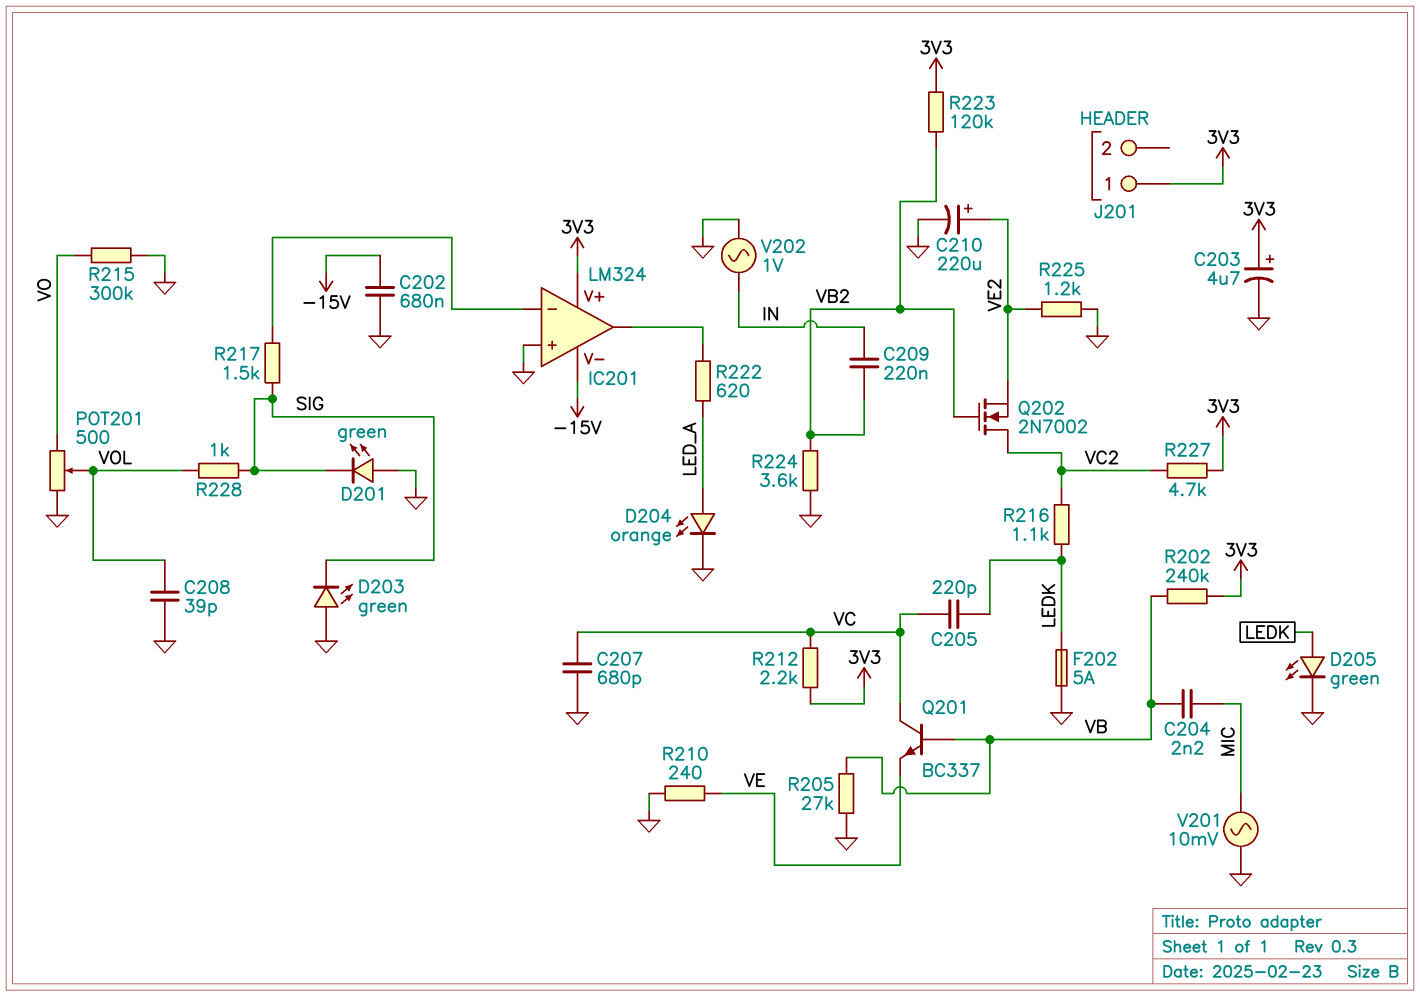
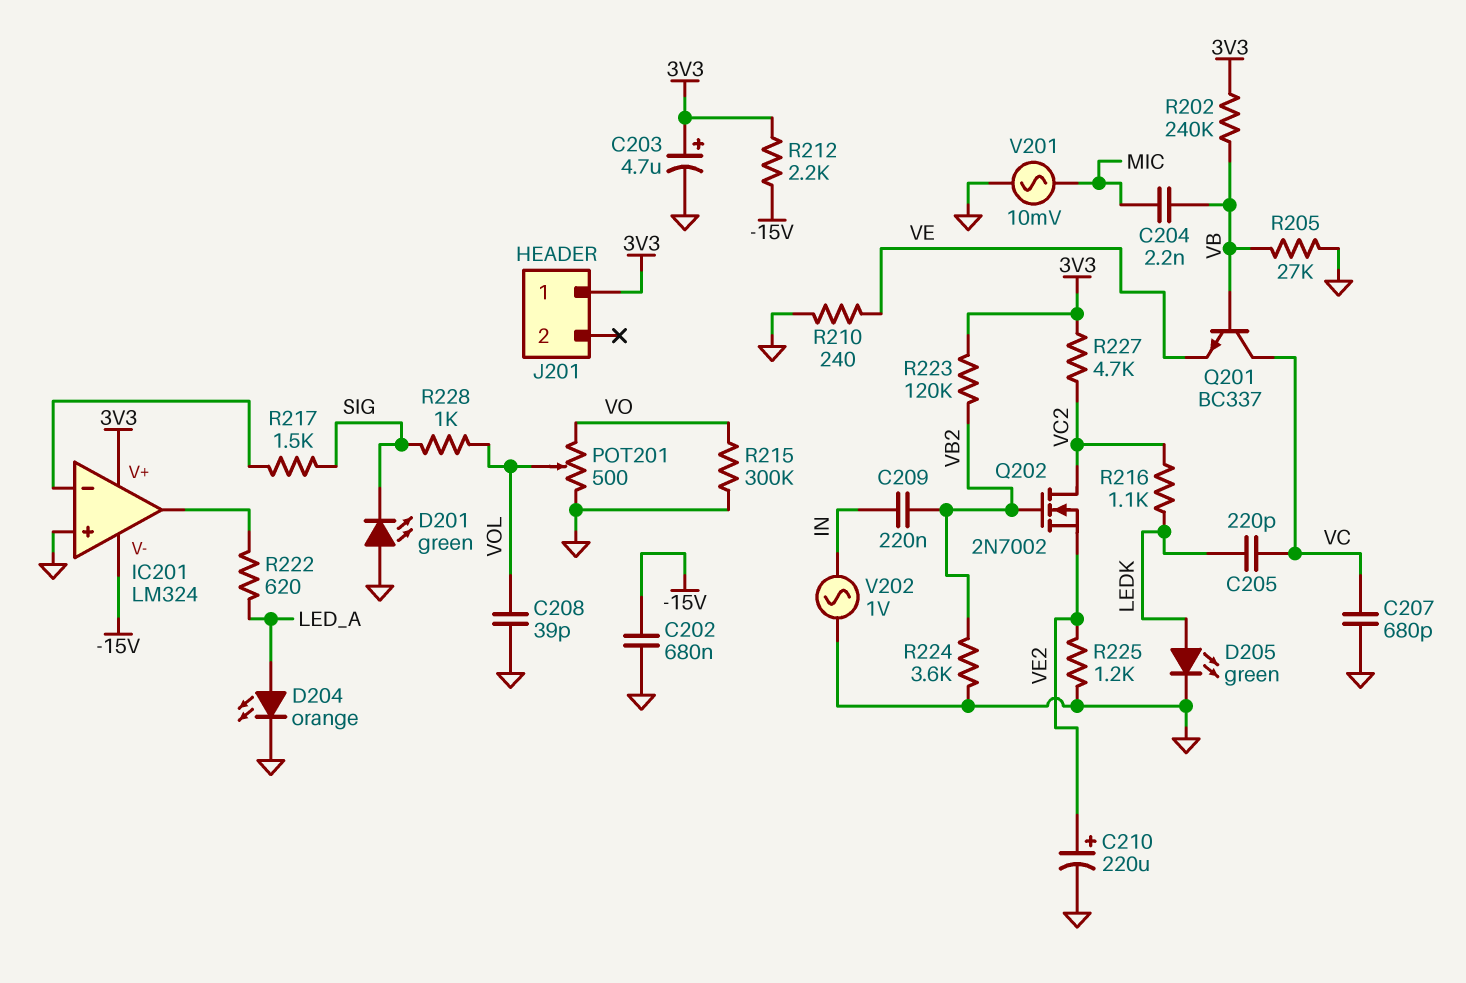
D203: LED green (A GND, K SIG) -> none
F202: 5A (GND, LEDK) -> none
R212: 2.2k (3V3, VC) -> 2.2k (-15V, 3V3)

